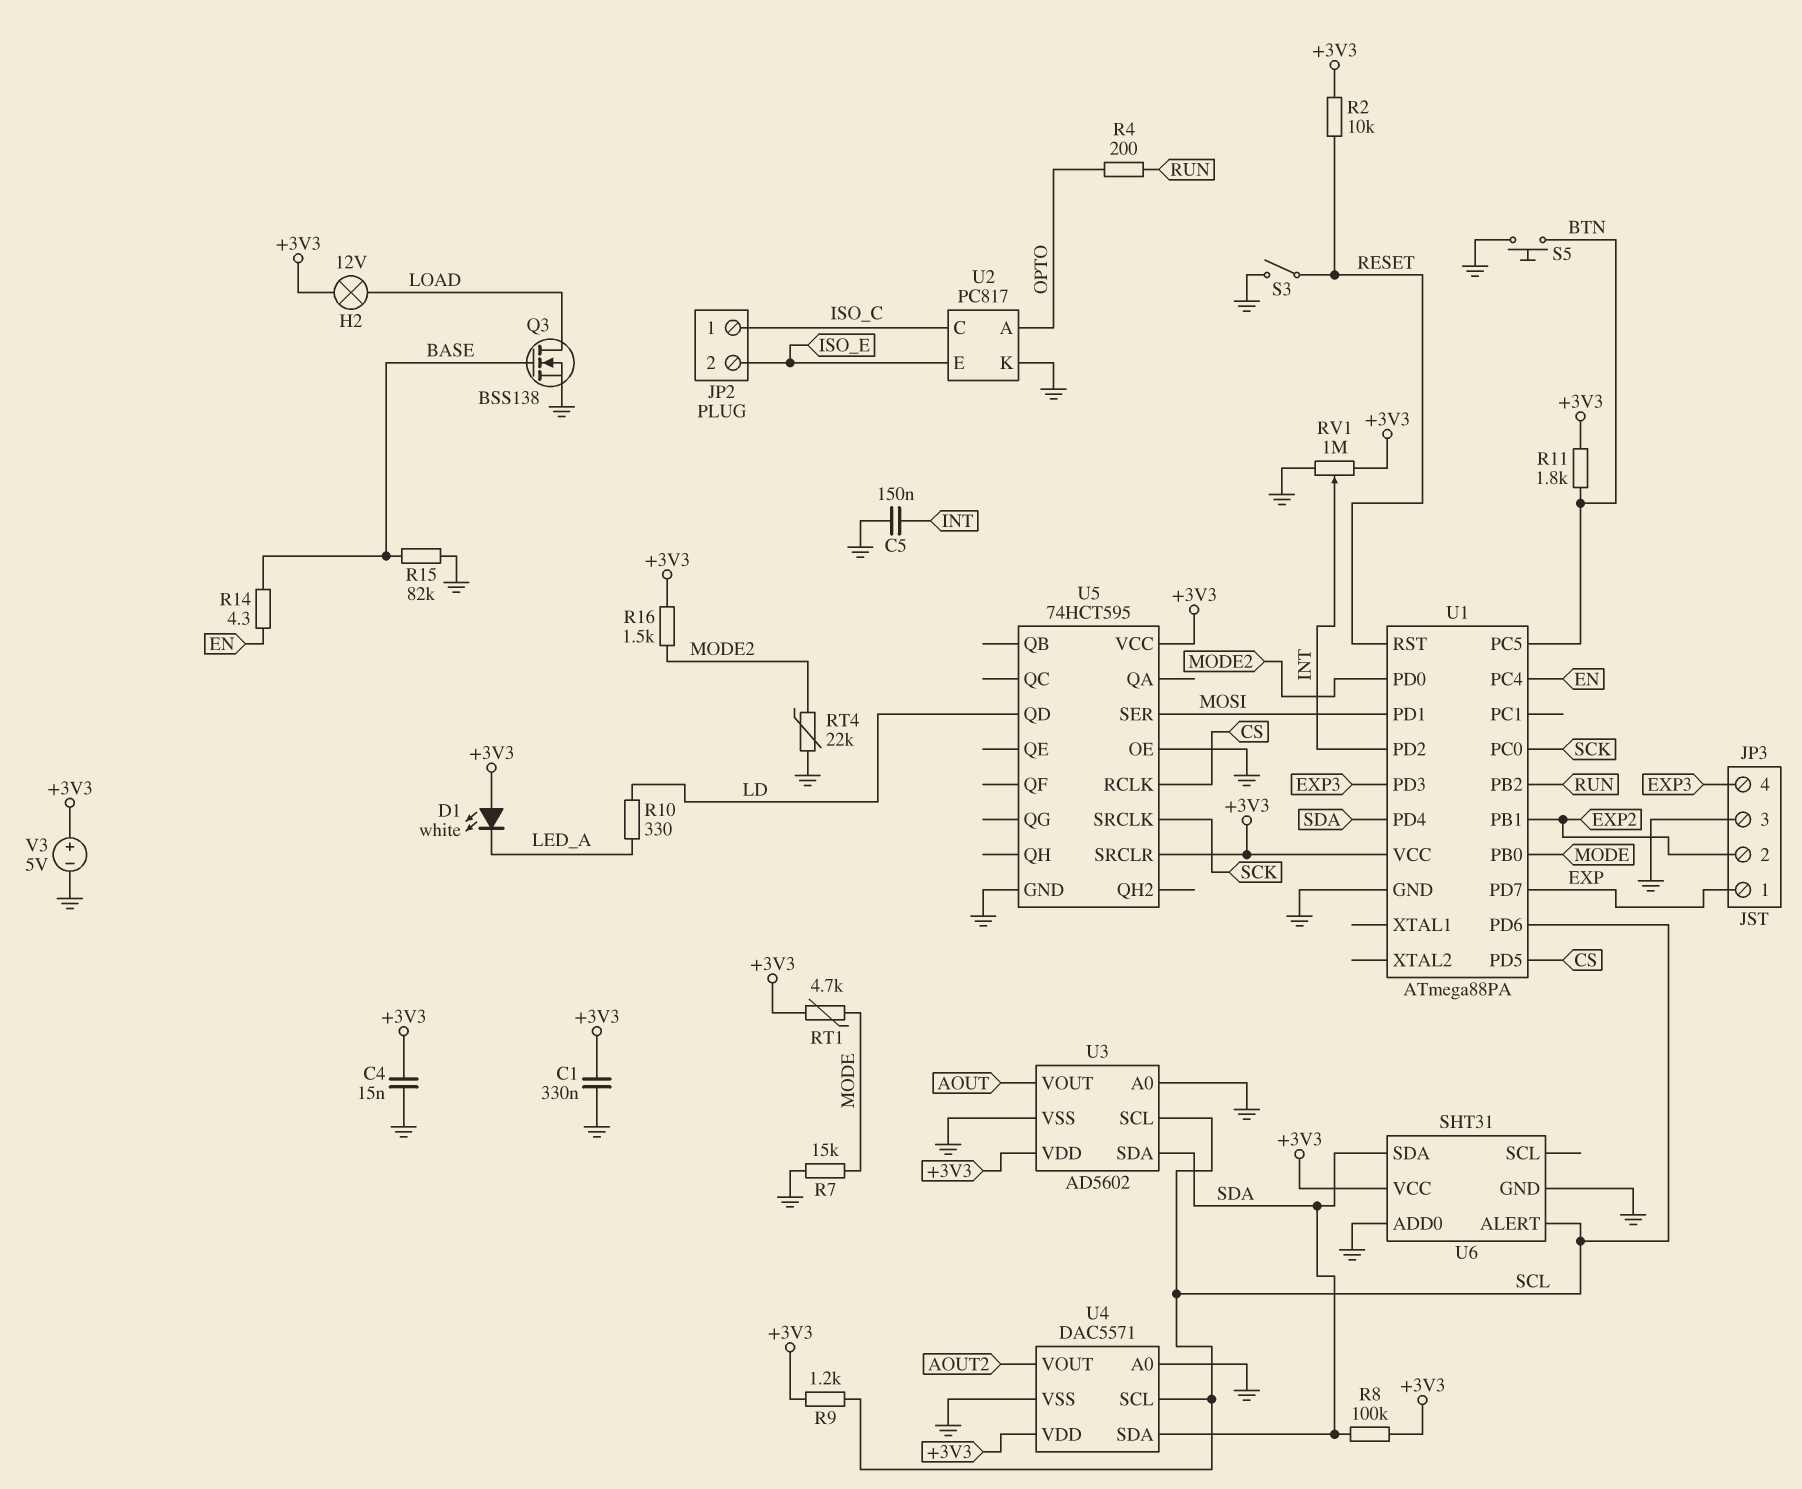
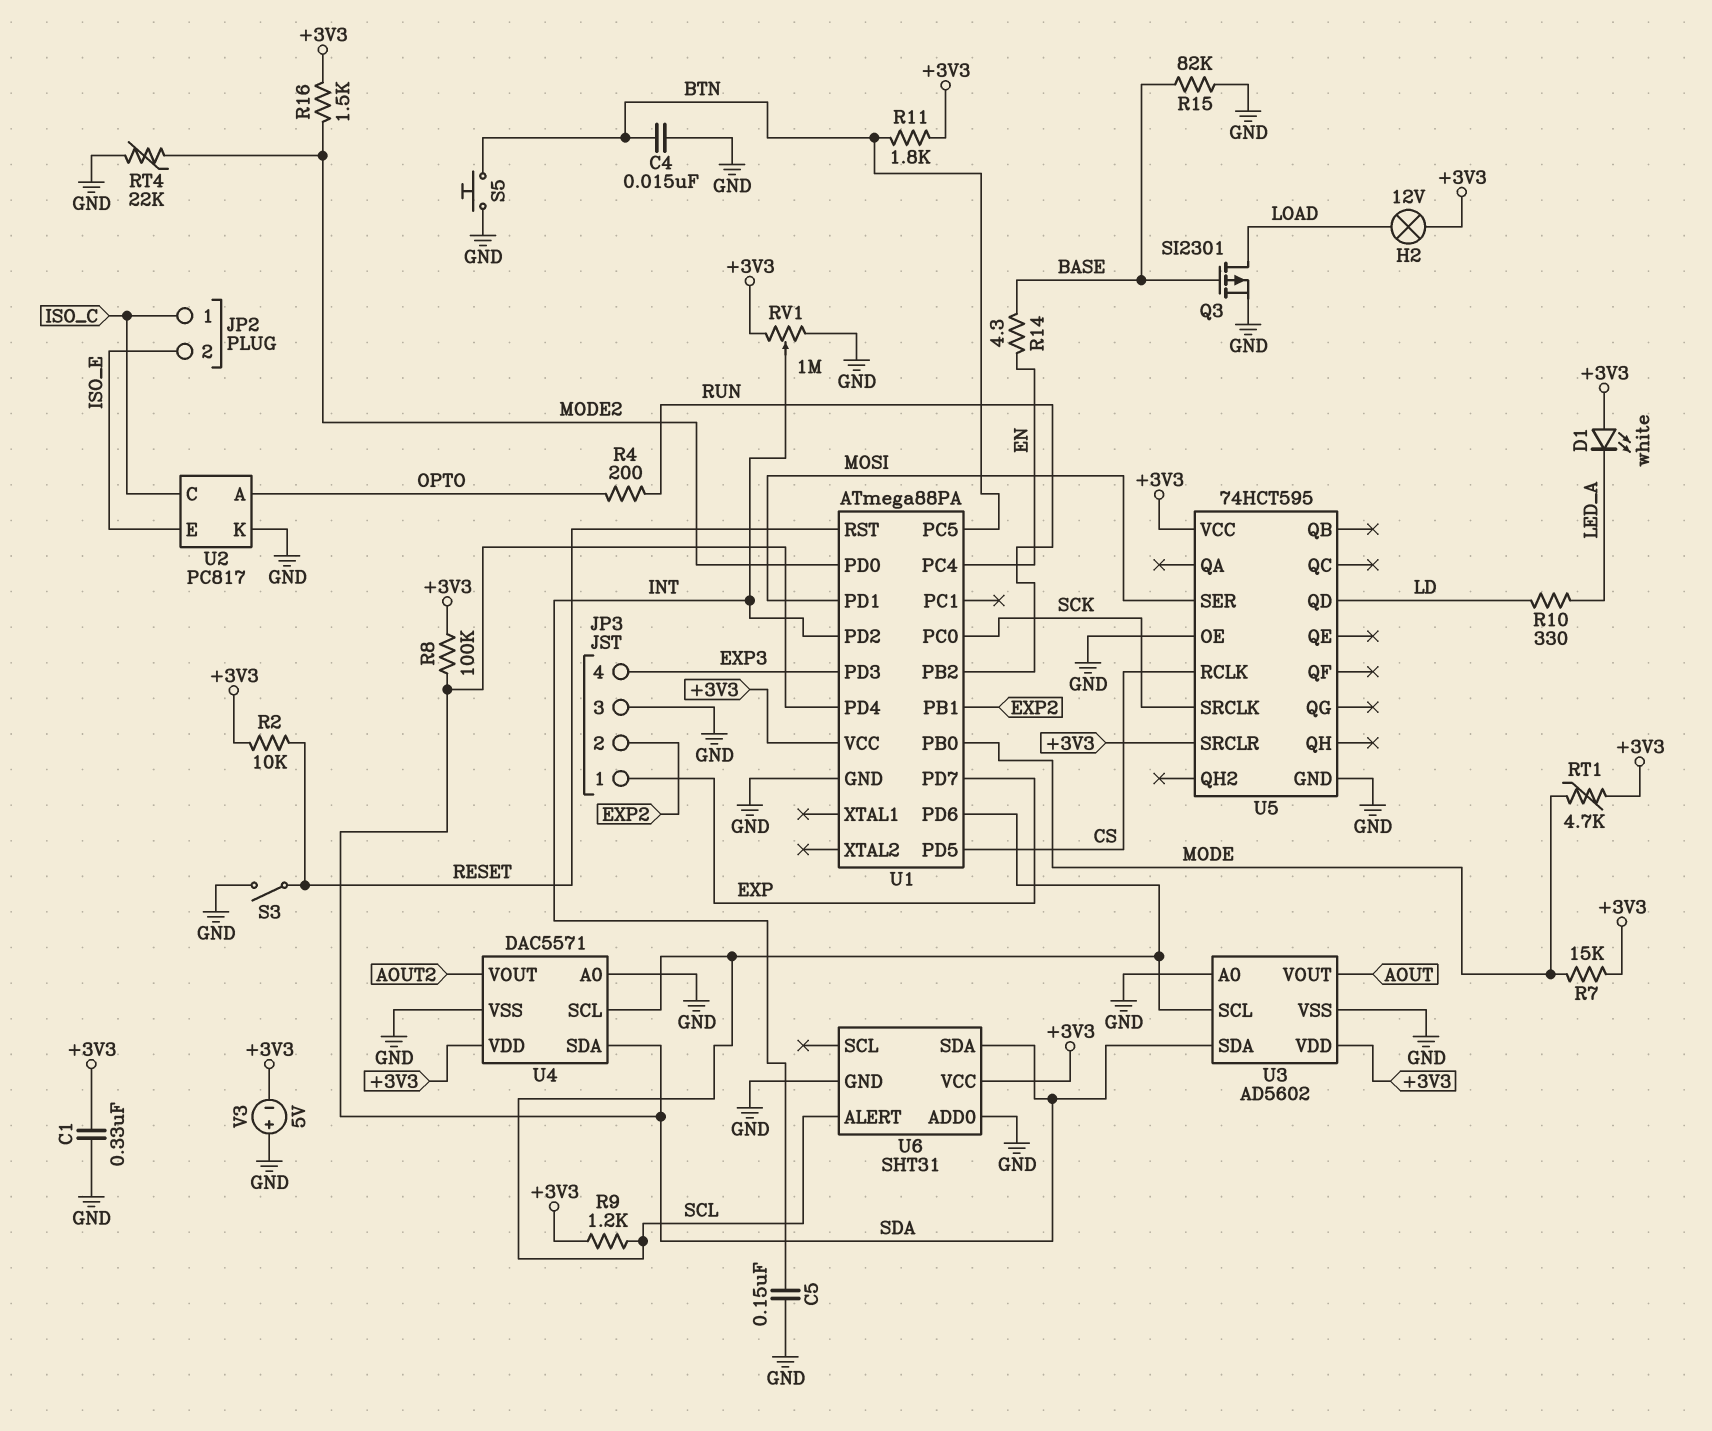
C4: 15nF (+3V3, GND) -> 15nF (BTN, GND)
Q3: NMOS BSS138 (G BASE, D LOAD, S GND) -> PMOS SI2301 (G BASE, D LOAD, S GND)
R7: 15k (GND, MODE) -> 15k (+3V3, MODE)
V3: 5V (plus +3V3, minus GND) -> 5V (plus GND, minus +3V3)

